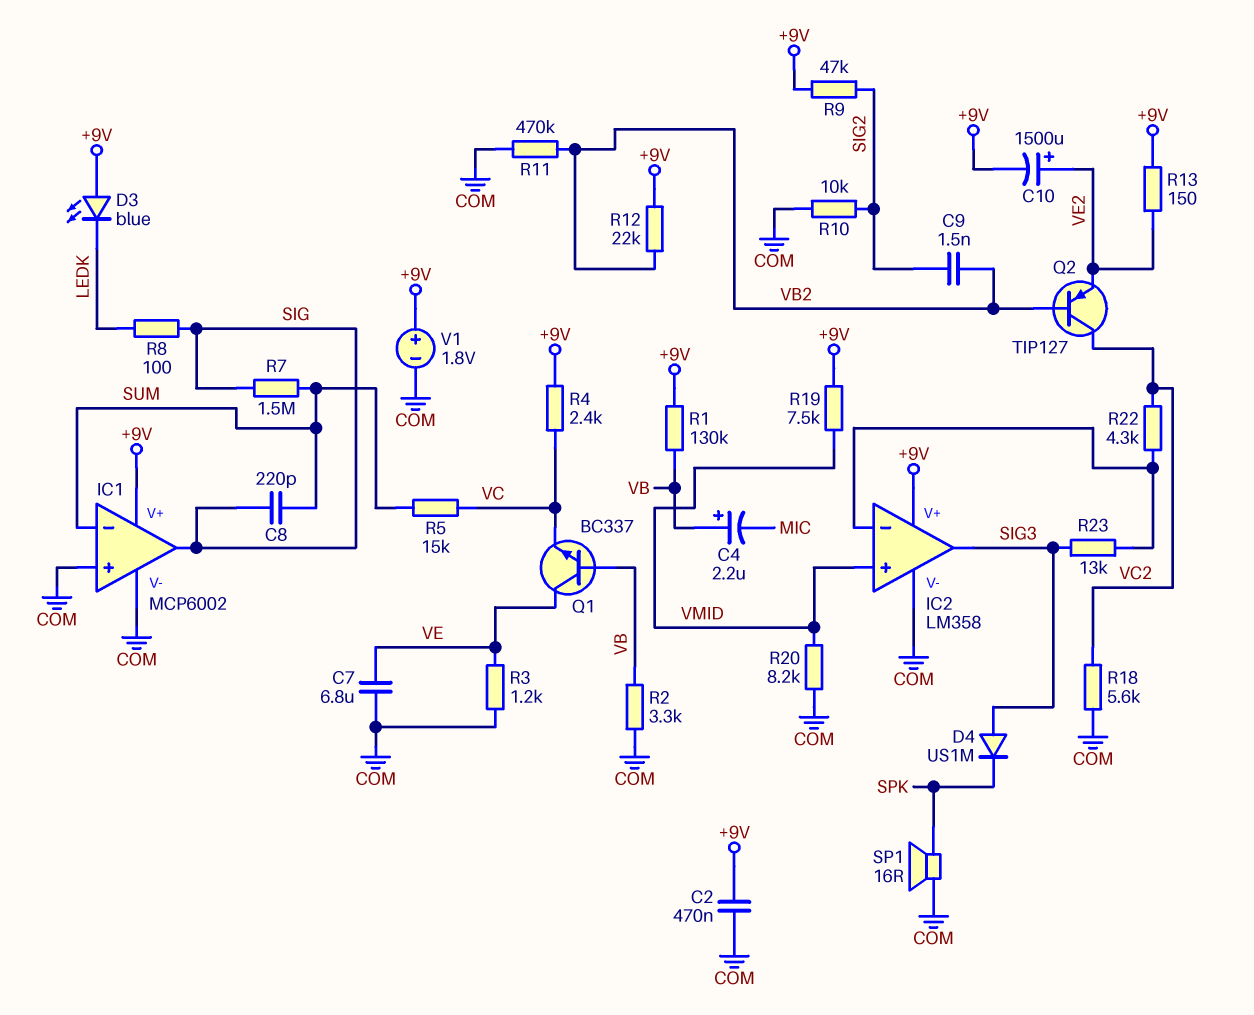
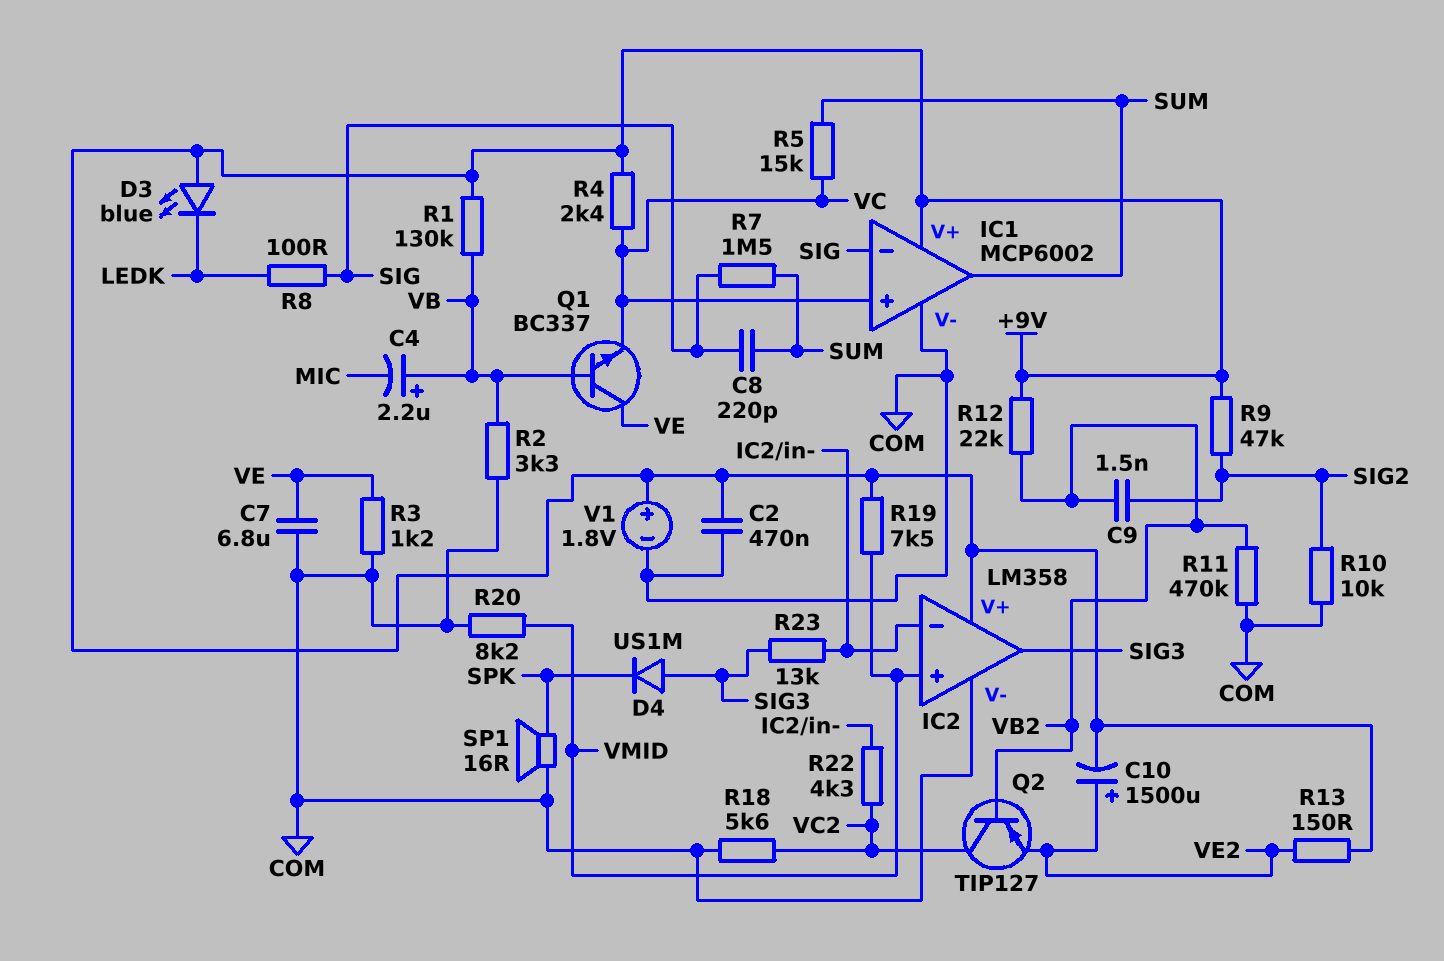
IC1 pin in+: COM -> VC
IC1 pin in-: SUM -> SIG
IC1 pin out: SIG -> SUM

